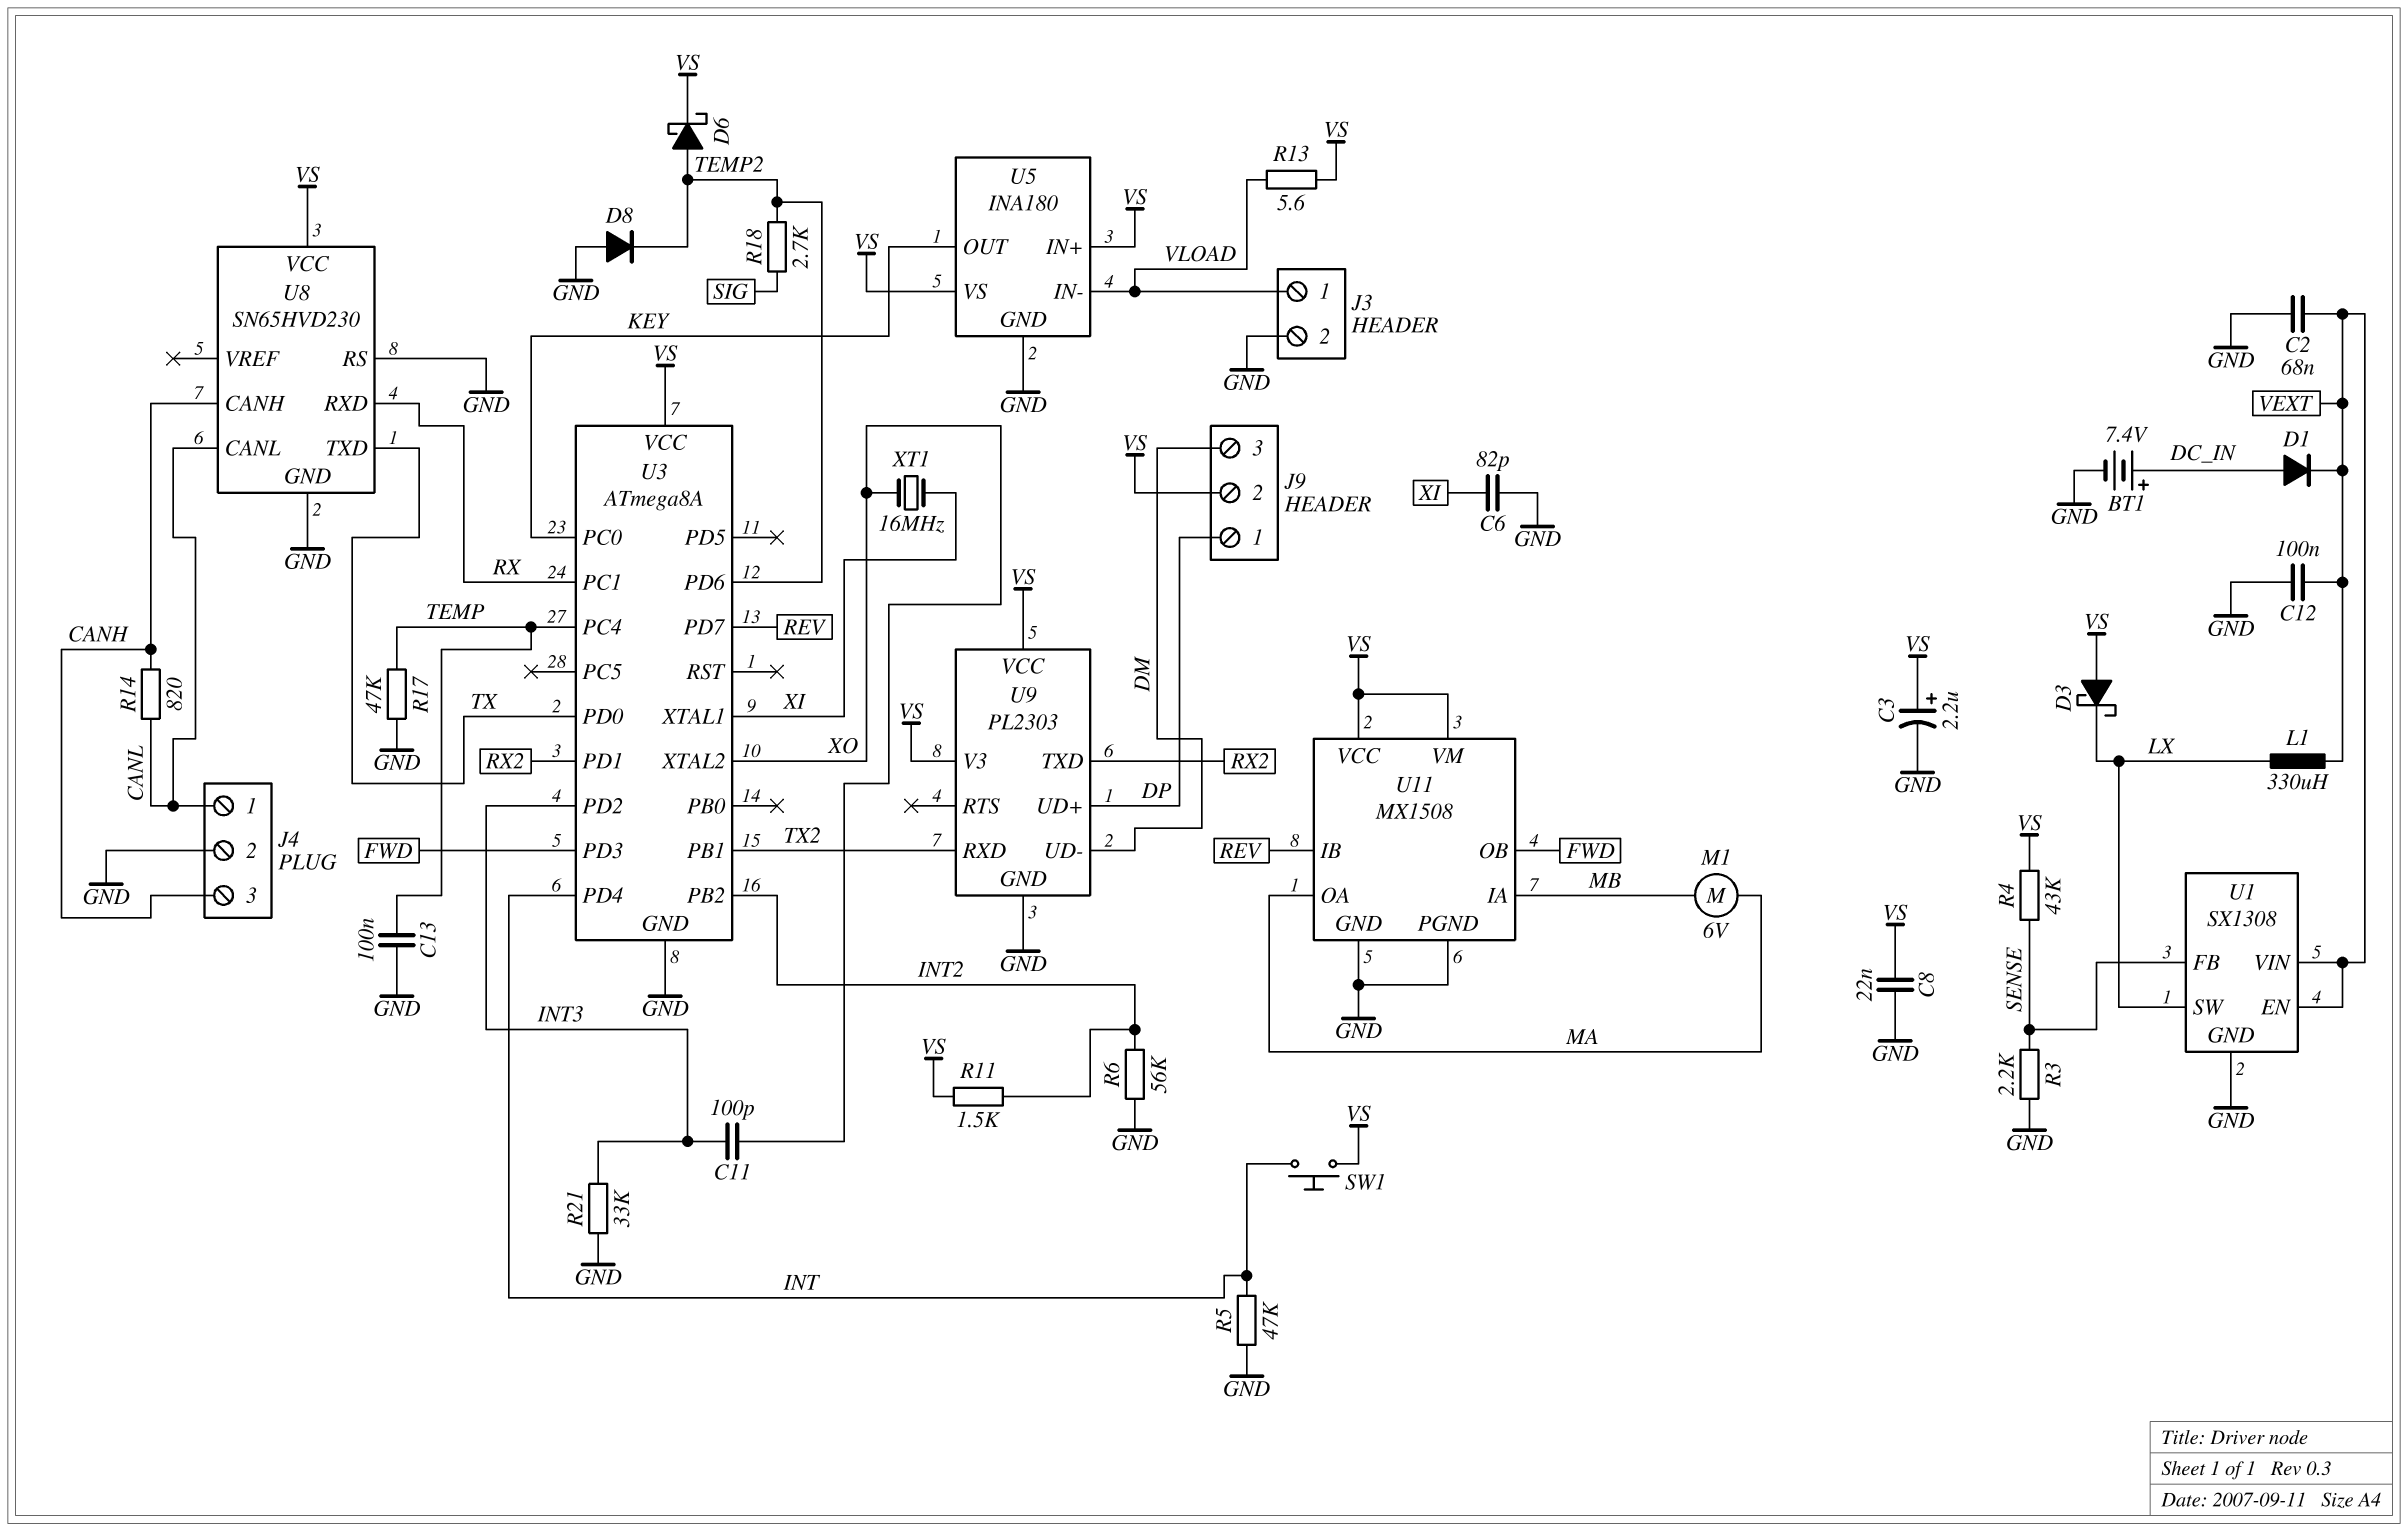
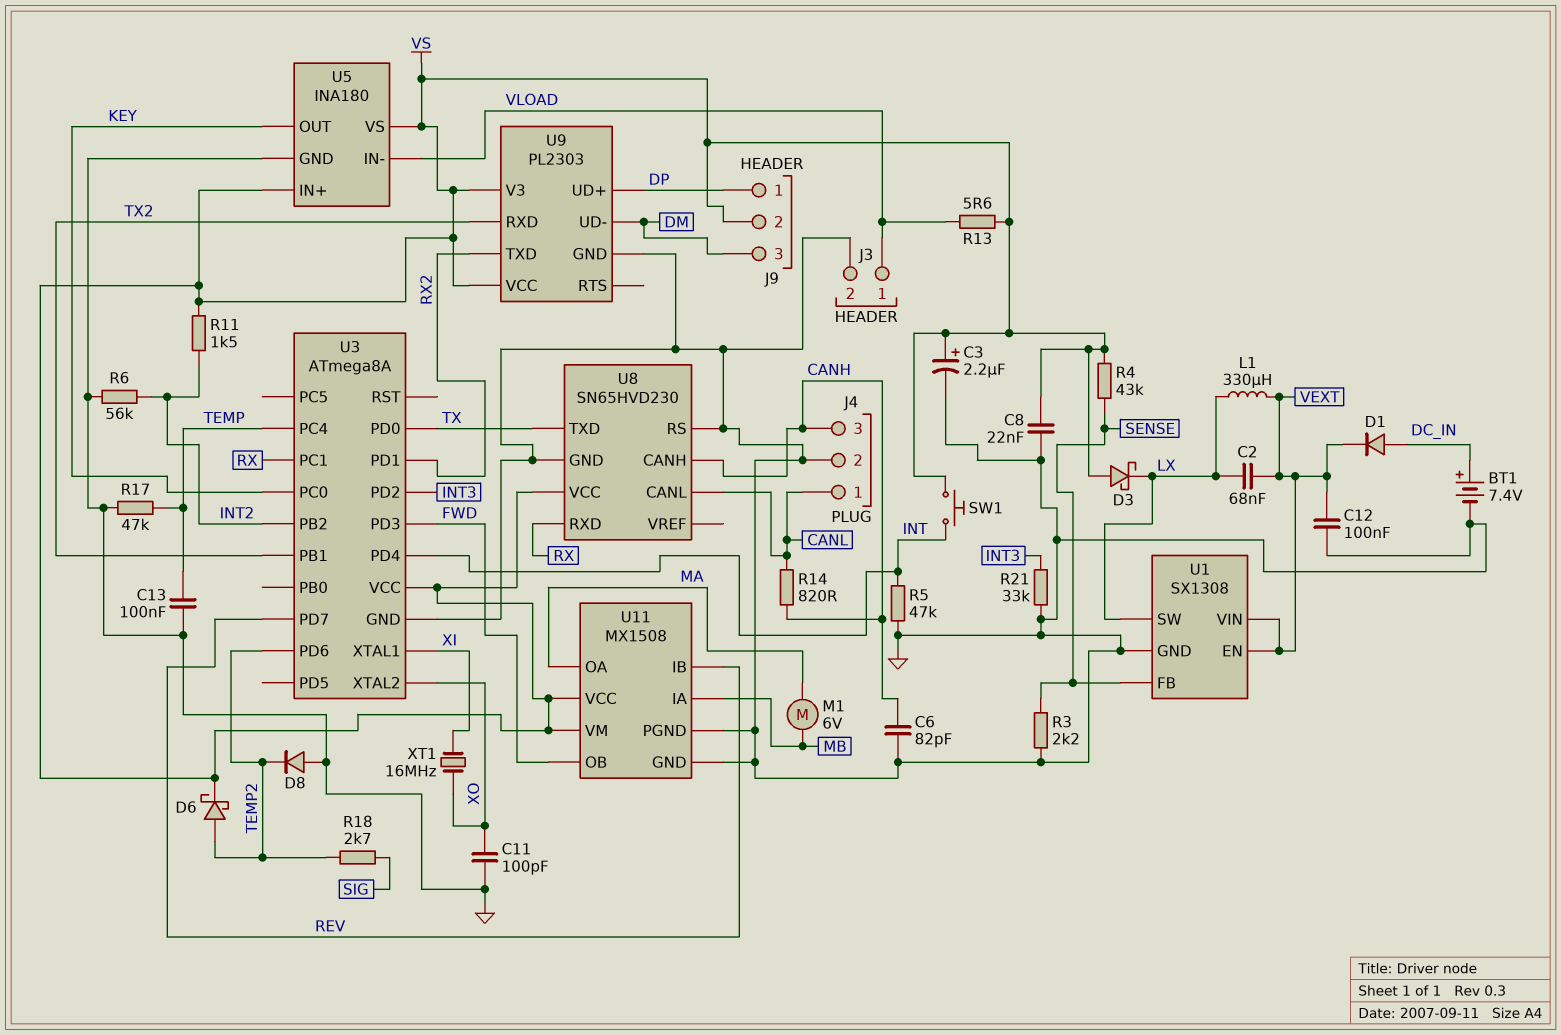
C2: 68nF (GND, VEXT) -> 68nF (LX, VEXT)
C6: 82pF (GND, XI) -> 82pF (CANH, GND)
C11: 100pF (INT3, XO) -> 100pF (GND, XO)

